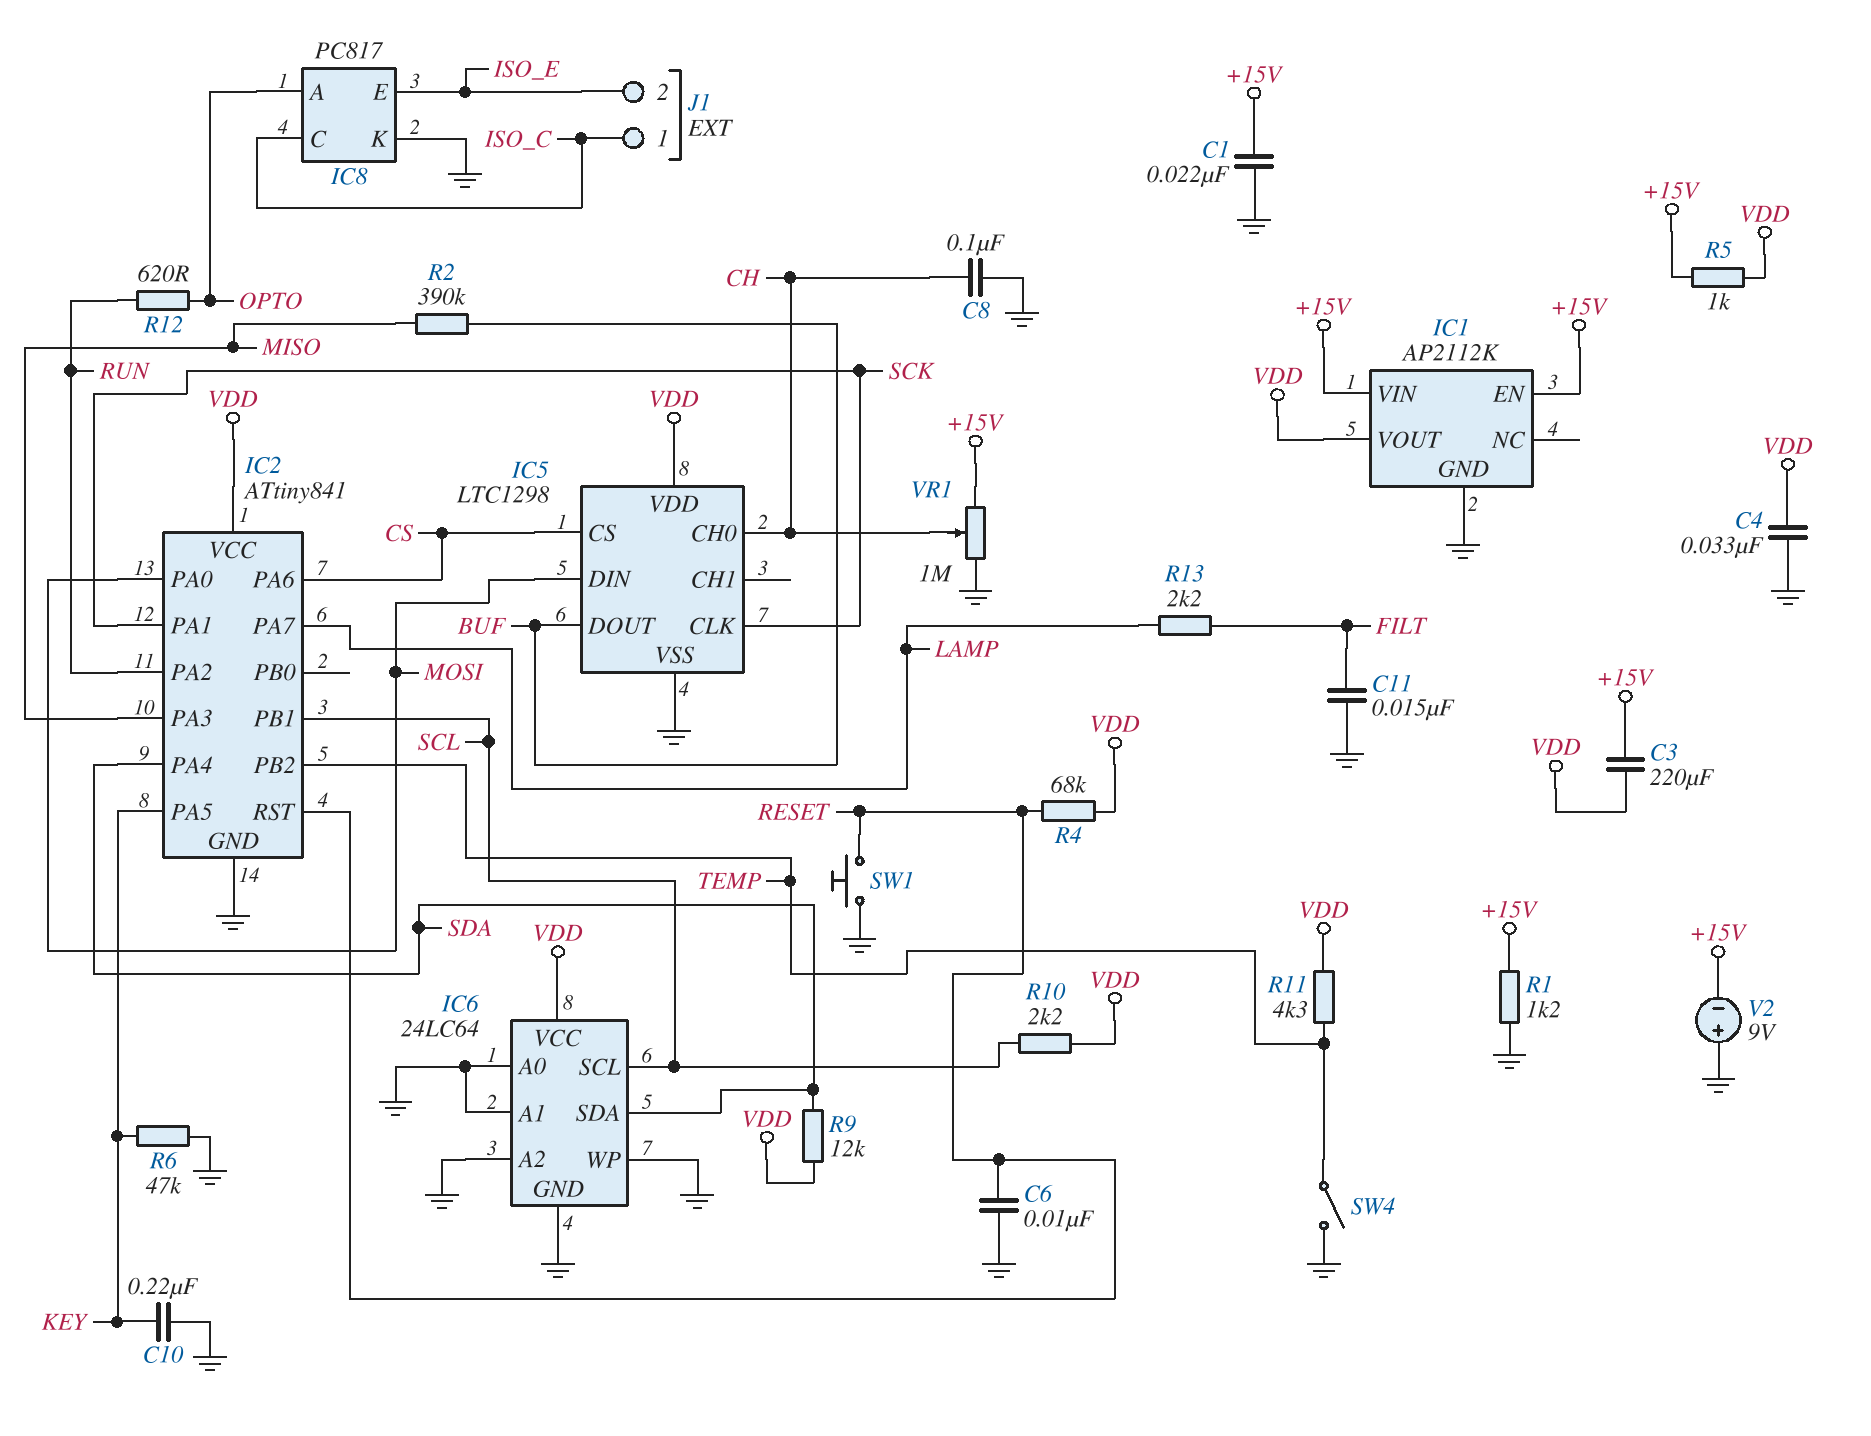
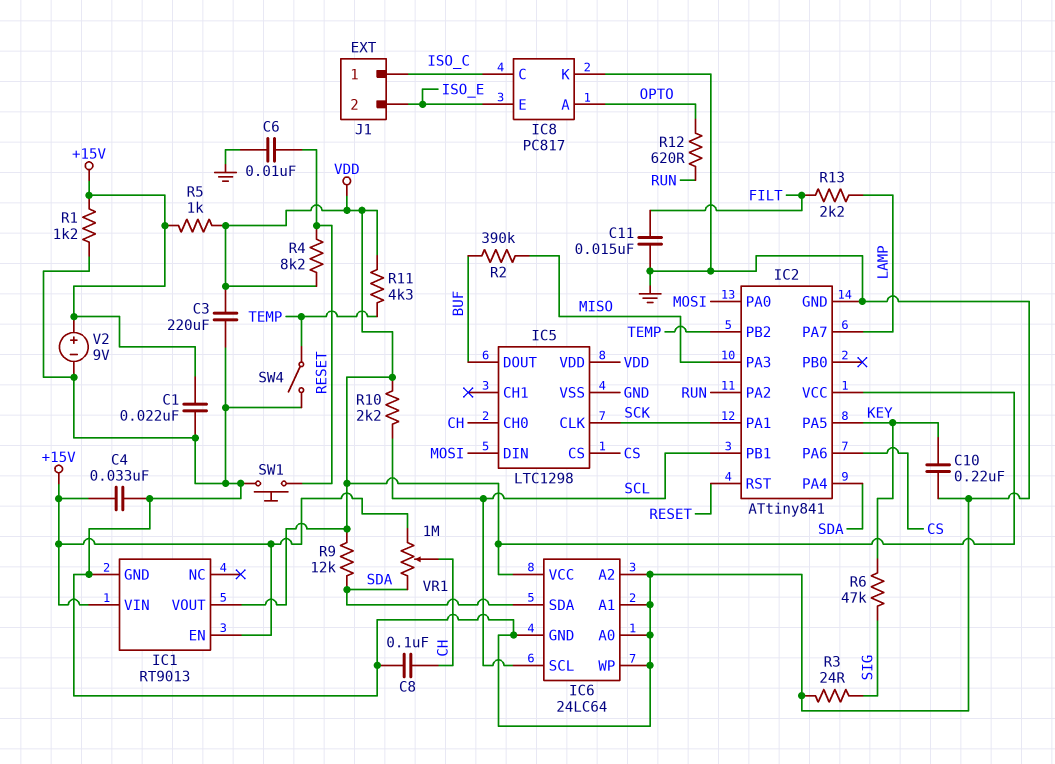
C3: 220uF (+15V, VDD) -> 220uF (GND, VDD)
C4: 33nF (GND, VDD) -> 33nF (+15V, GND)
IC1: AP2112K -> RT9013
R3: none -> 24 (GND, SIG)
R4: 68k (RESET, VDD) -> 8.2k (RESET, VDD)
R6: 47k (GND, KEY) -> 47k (KEY, SIG)
V2: 9V (plus GND, minus +15V) -> 9V (plus +15V, minus GND)
VR1: 1M (+15V, GND, wiper CH) -> 1M (+15V, SDA, wiper CH)

